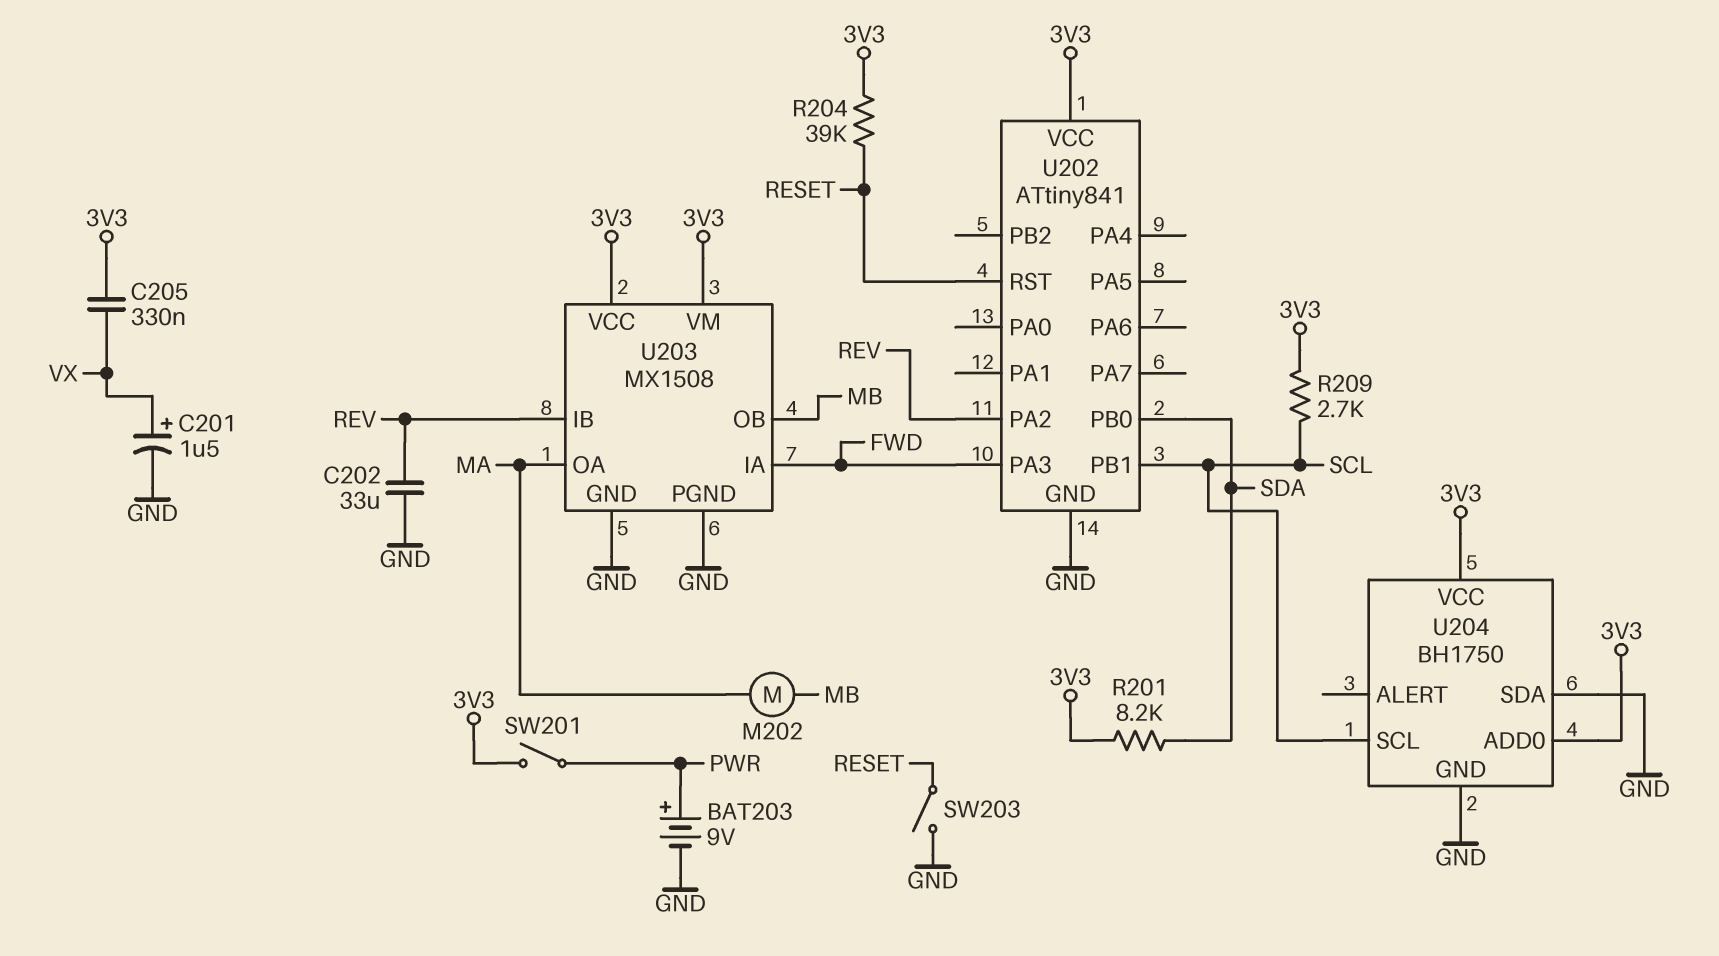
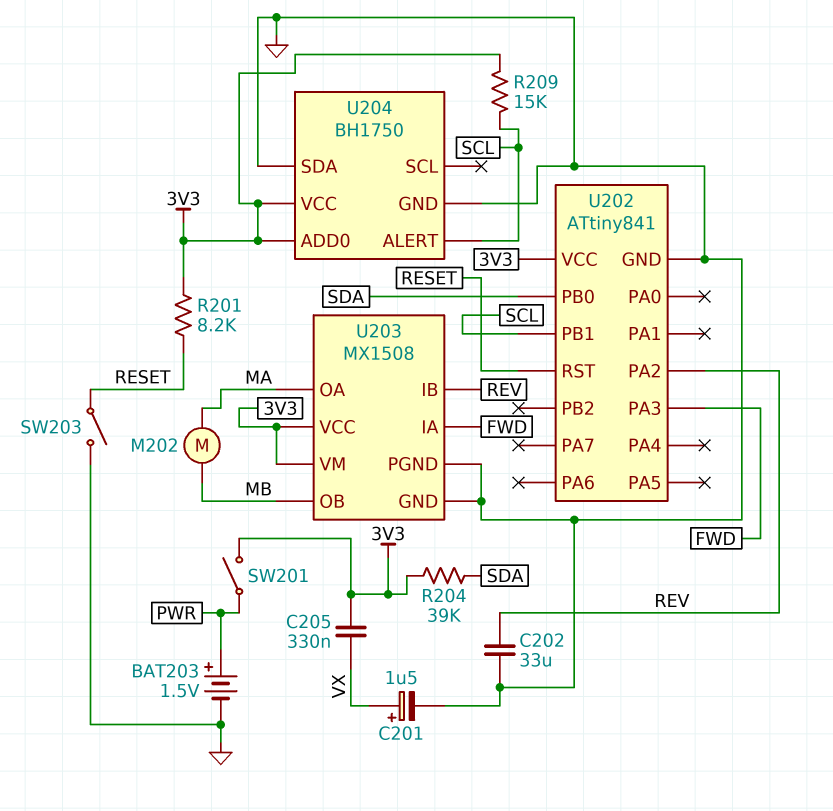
BAT203: 9V (plus PWR, minus GND) -> 1.5V (plus PWR, minus GND)
R201: 8.2k (3V3, SDA) -> 8.2k (3V3, RESET)
R204: 39k (3V3, RESET) -> 39k (3V3, SDA)
R209: 2.7k (3V3, SCL) -> 15k (3V3, SCL)
U204 pin ALERT: none -> SCL
U204 pin SCL: SCL -> none

